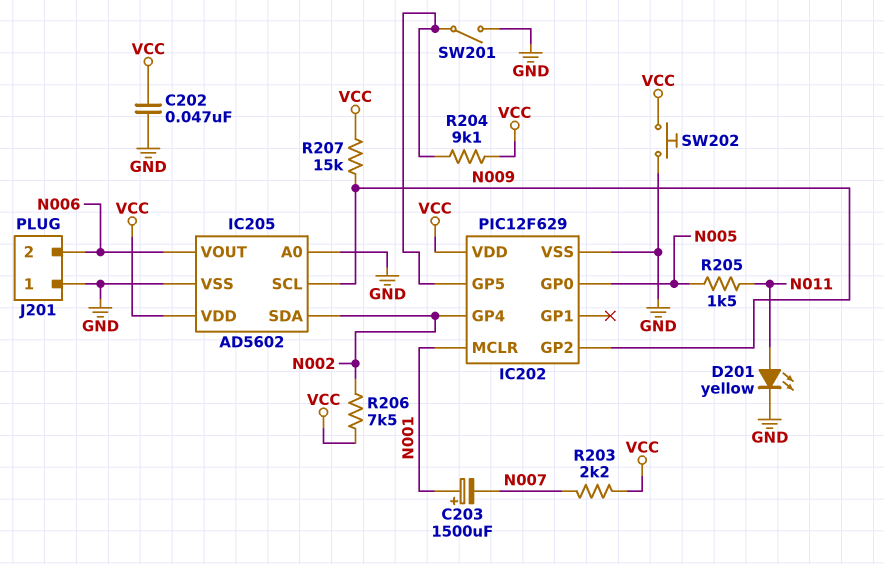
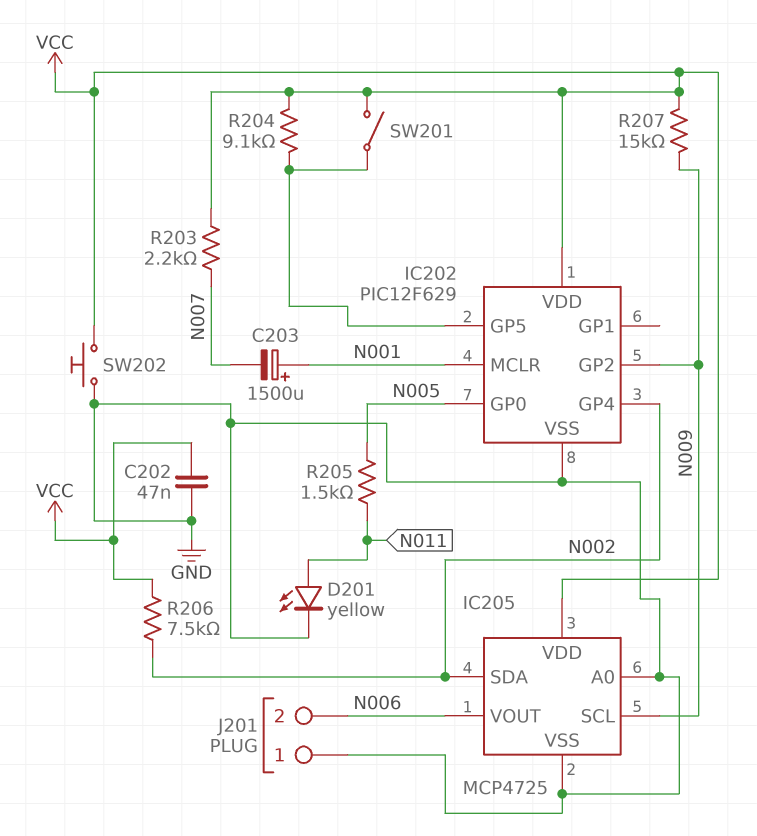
IC205: AD5602 -> MCP4725
SW201: switch (GND, IC202/GP5) -> switch (IC202/GP5, VCC)

